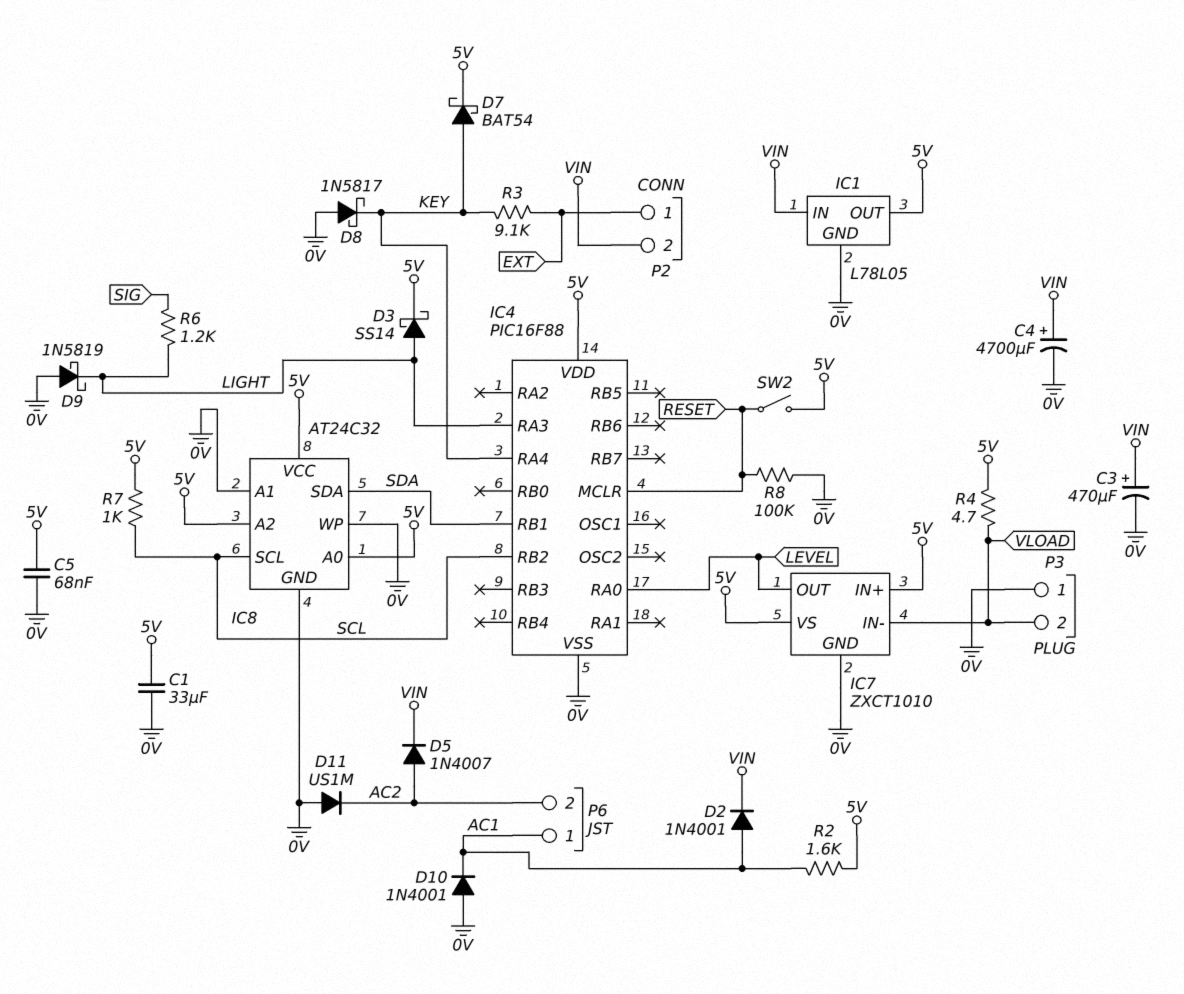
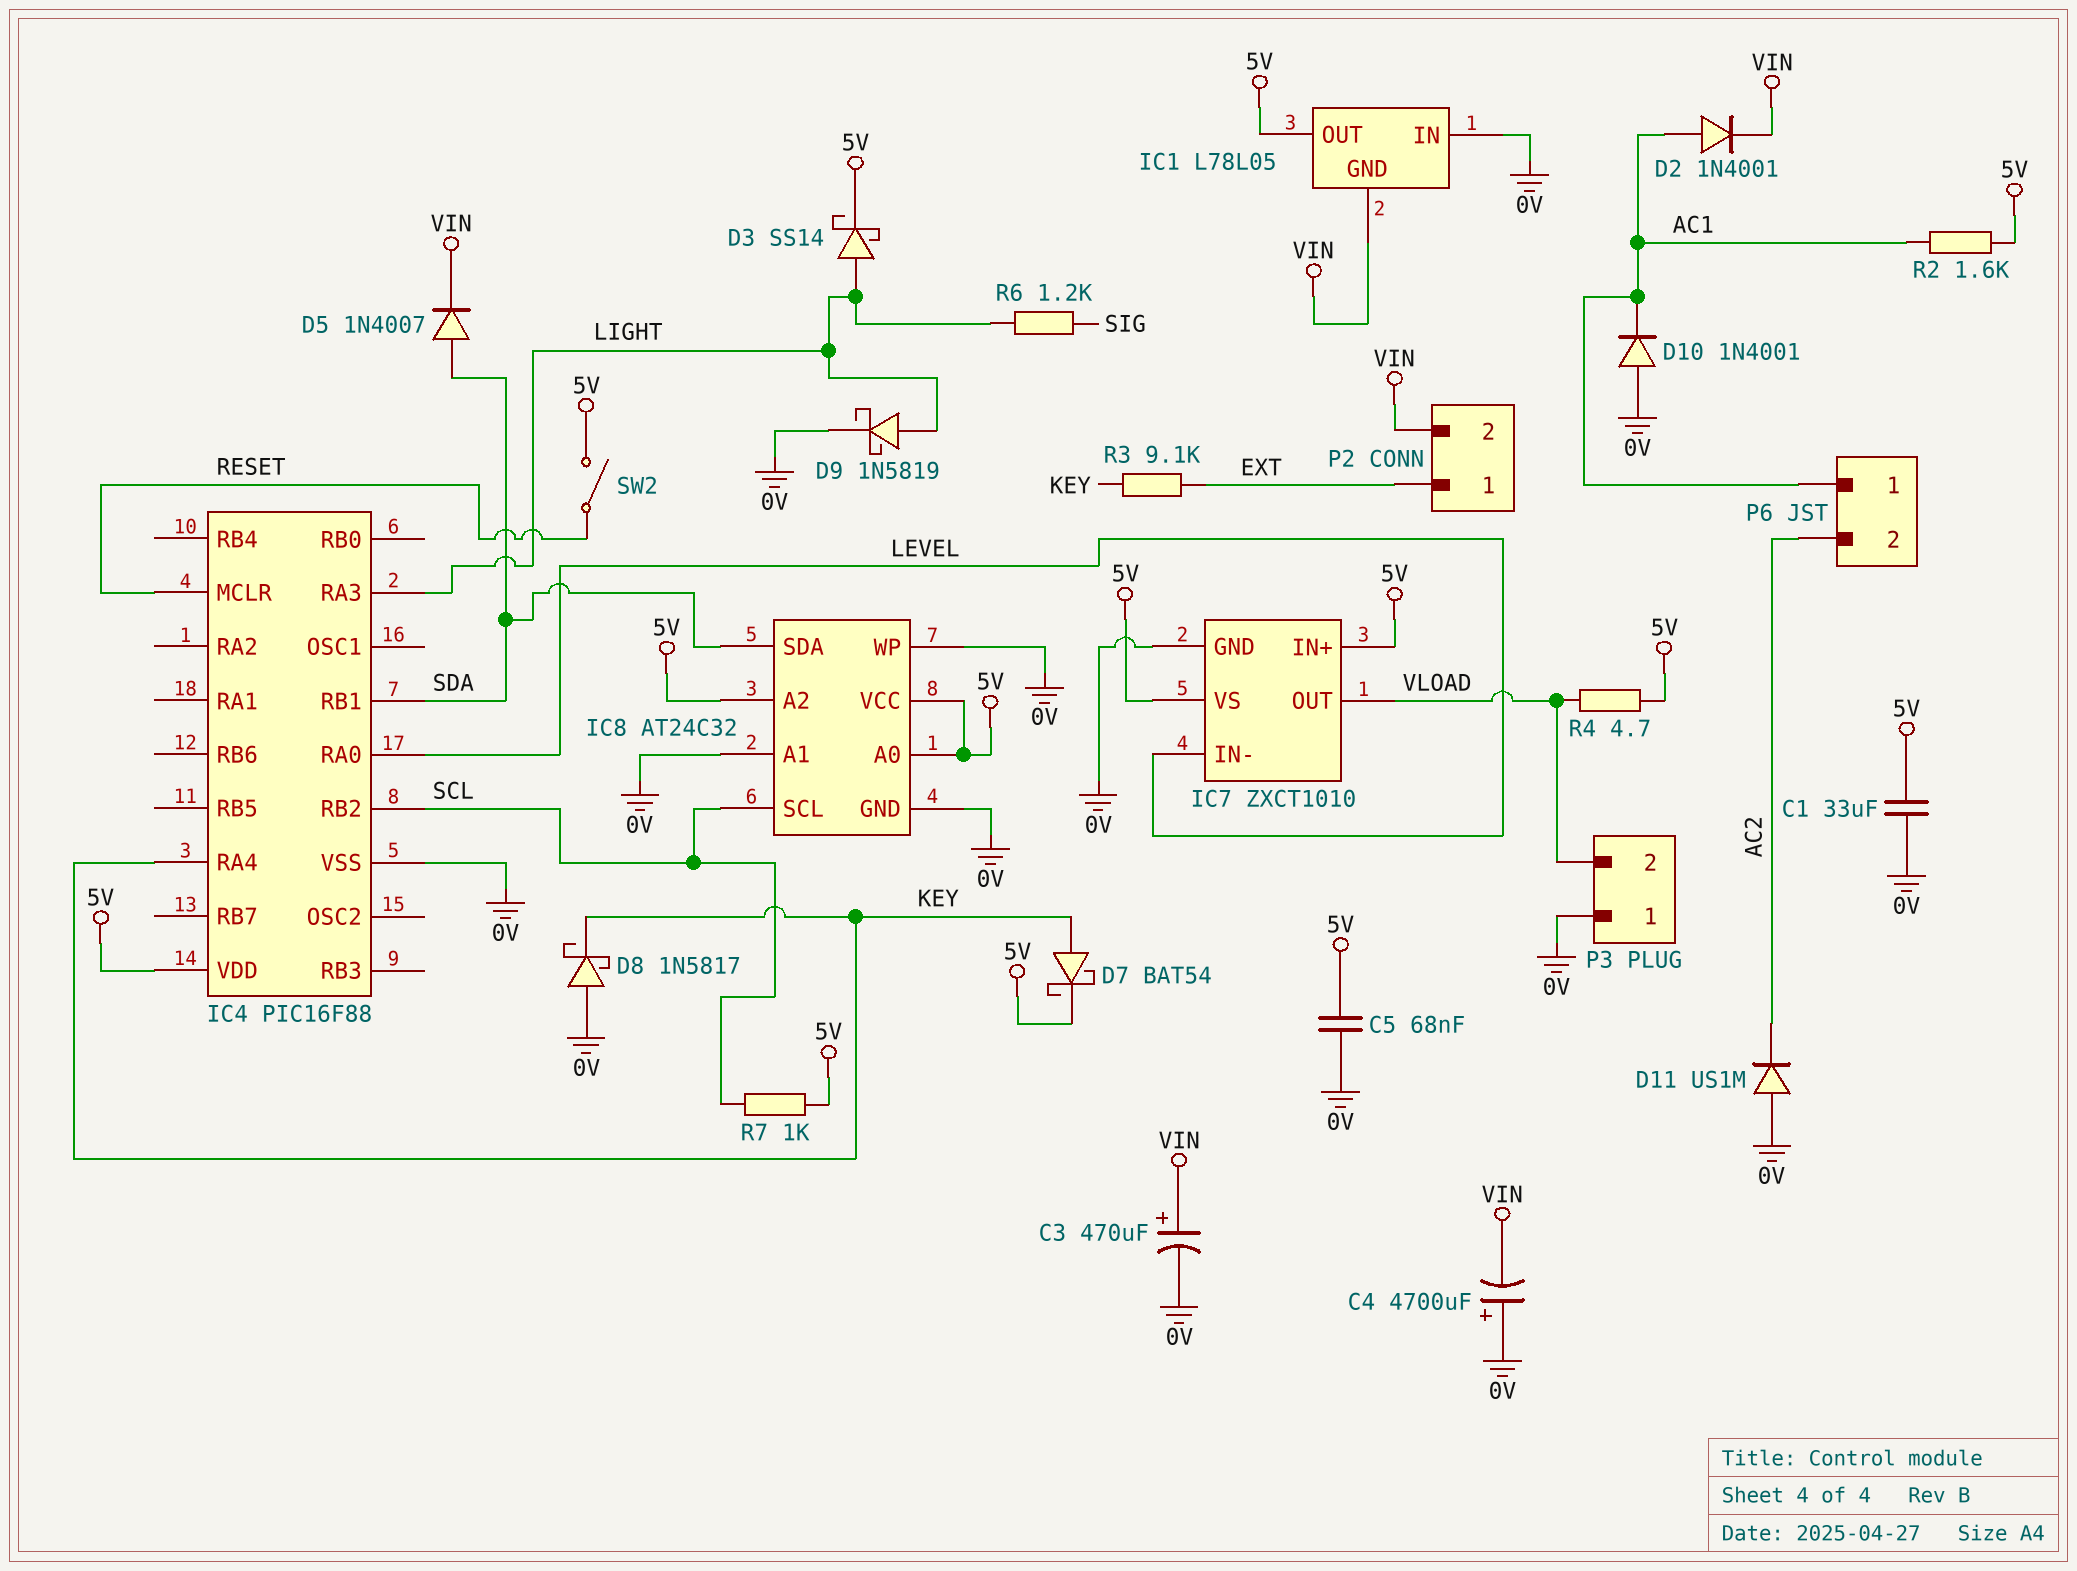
C4: 4700uF (plus VIN, minus 0V) -> 4700uF (plus 0V, minus VIN)
D5: diode 1N4007 (A AC2, K VIN) -> diode 1N4007 (A SDA, K VIN)
D9: schottky 1N5819 (A 0V, K LIGHT) -> schottky 1N5819 (A LIGHT, K 0V)
IC1 pin GND: 0V -> VIN
IC1 pin IN: VIN -> 0V
IC7 pin IN-: VLOAD -> LEVEL
IC7 pin OUT: LEVEL -> VLOAD
R8: 100k (0V, RESET) -> none

